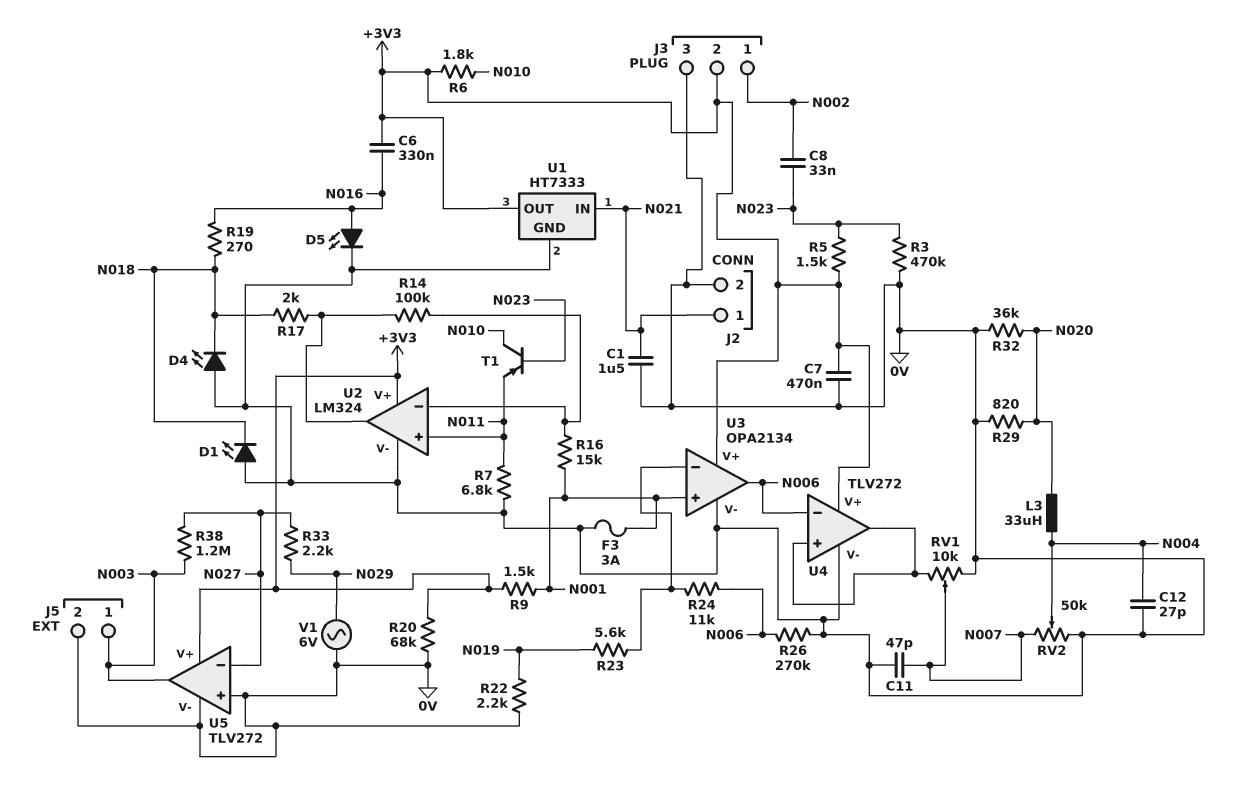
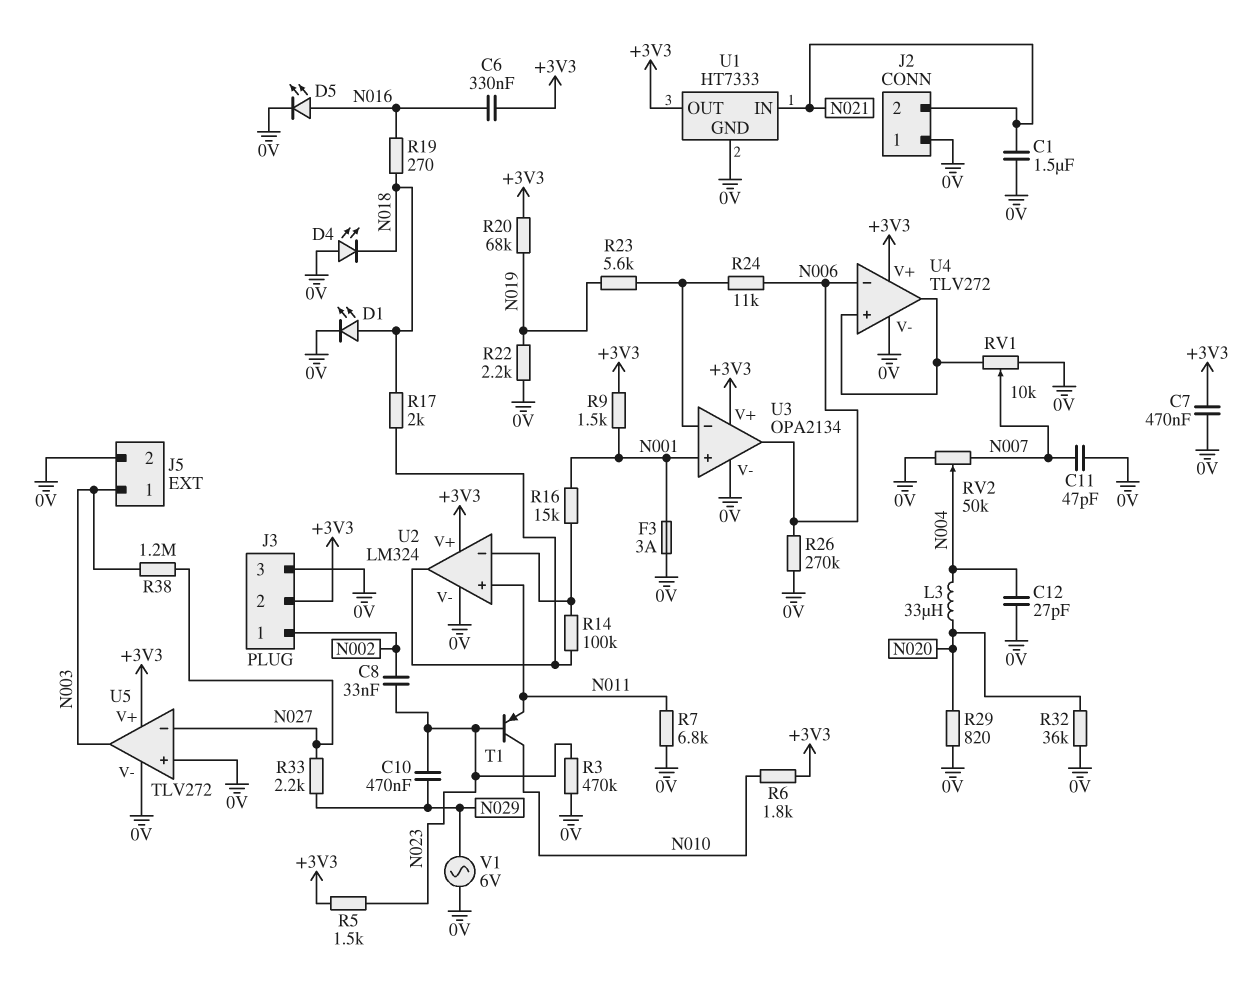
C10: none -> 470nF (N023, N029)
D1: LED (A 0V, K N018) -> LED (A N018, K 0V)
J2 pin 1: N021 -> 0V
J2 pin 2: 0V -> N021
R20: 68k (+3V3, 0V) -> 68k (+3V3, N019)

